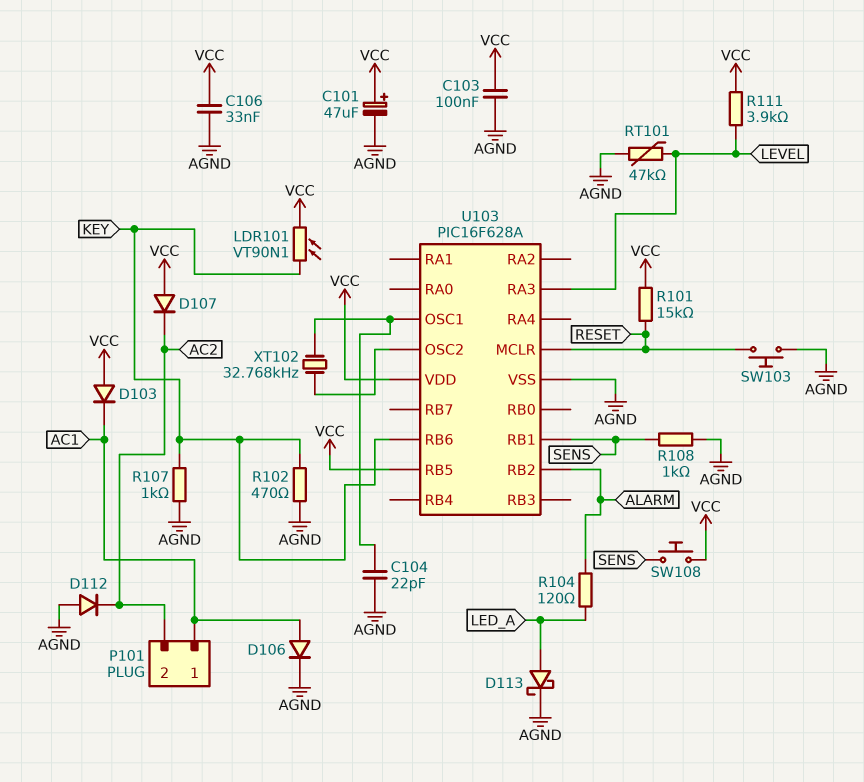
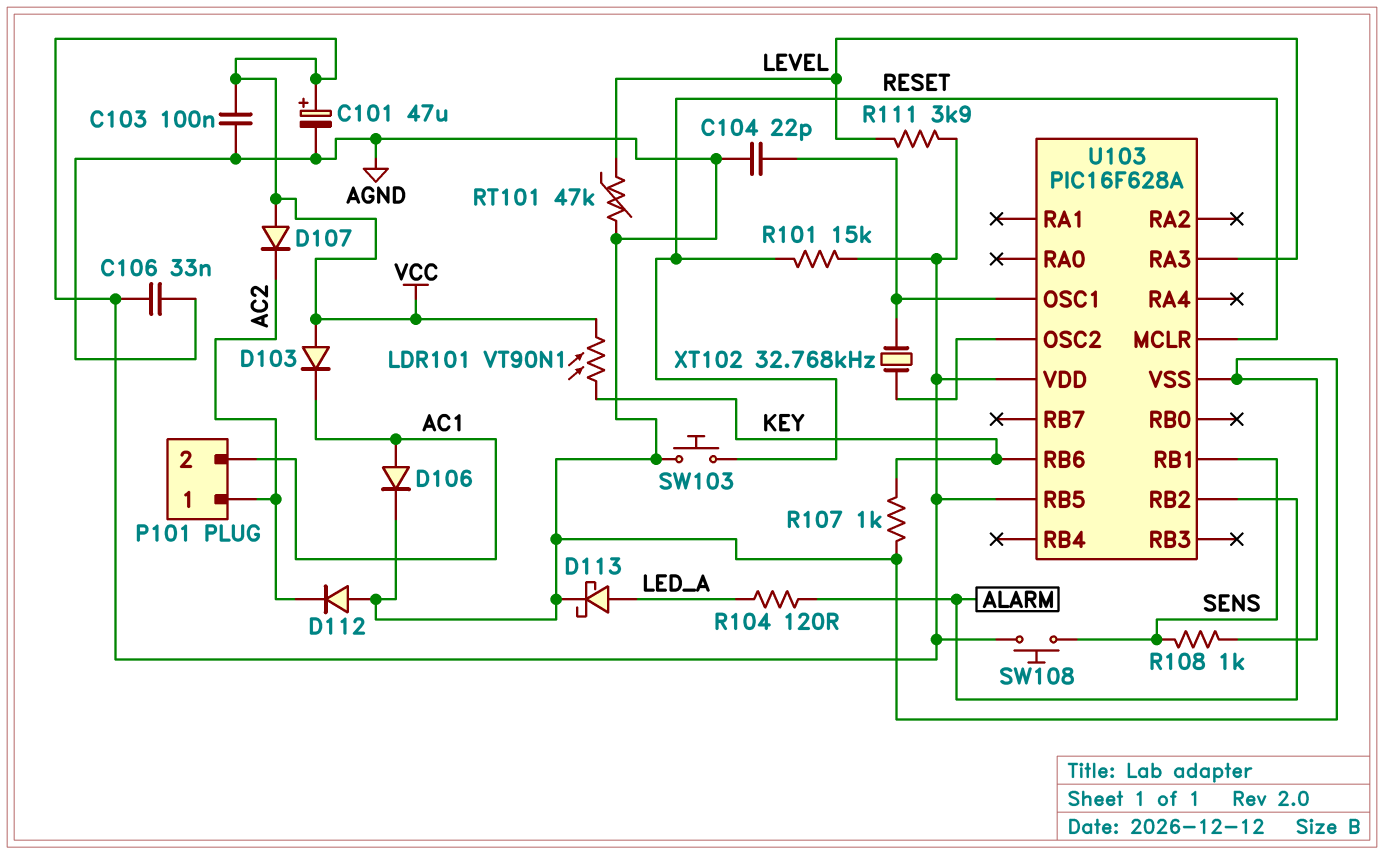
P101 pin 1: AC1 -> AC2
P101 pin 2: AC2 -> AC1
R102: 470 (AGND, KEY) -> none

